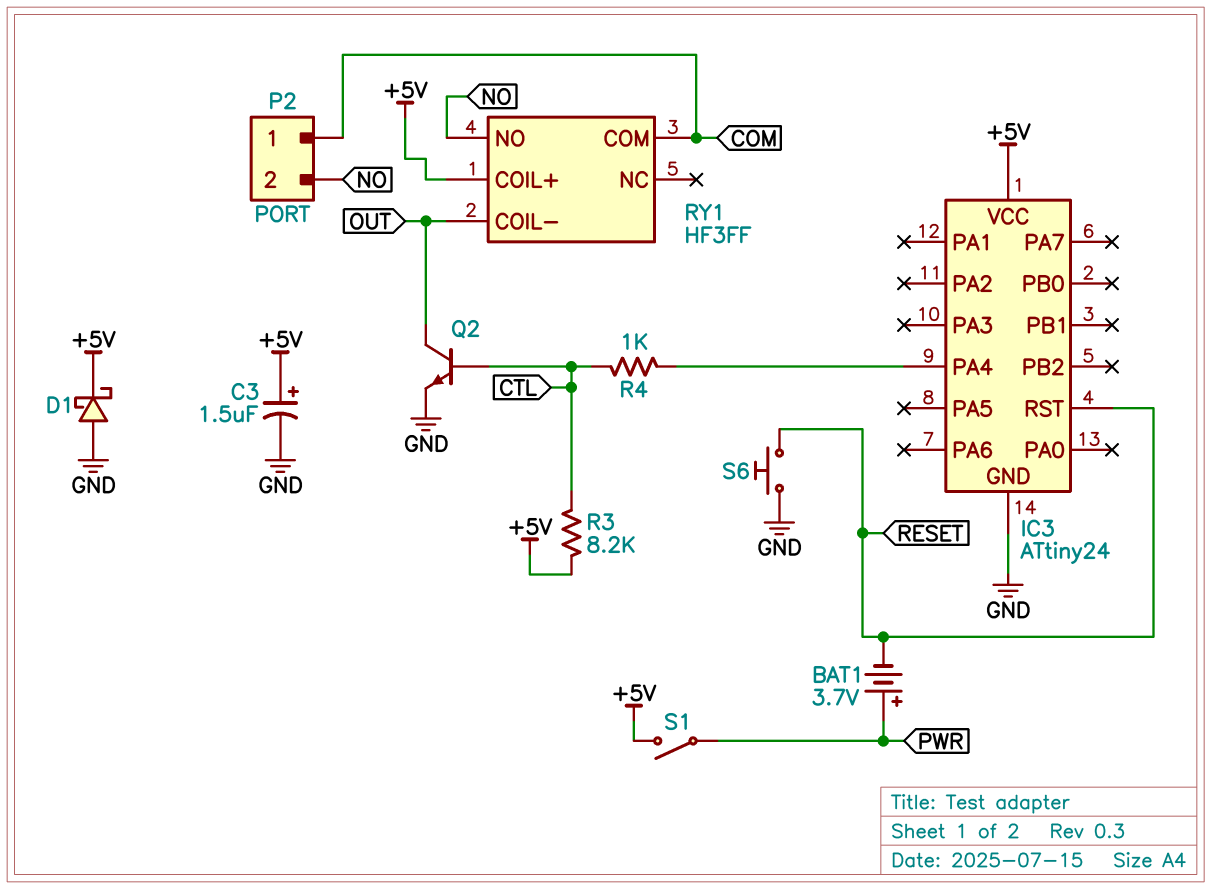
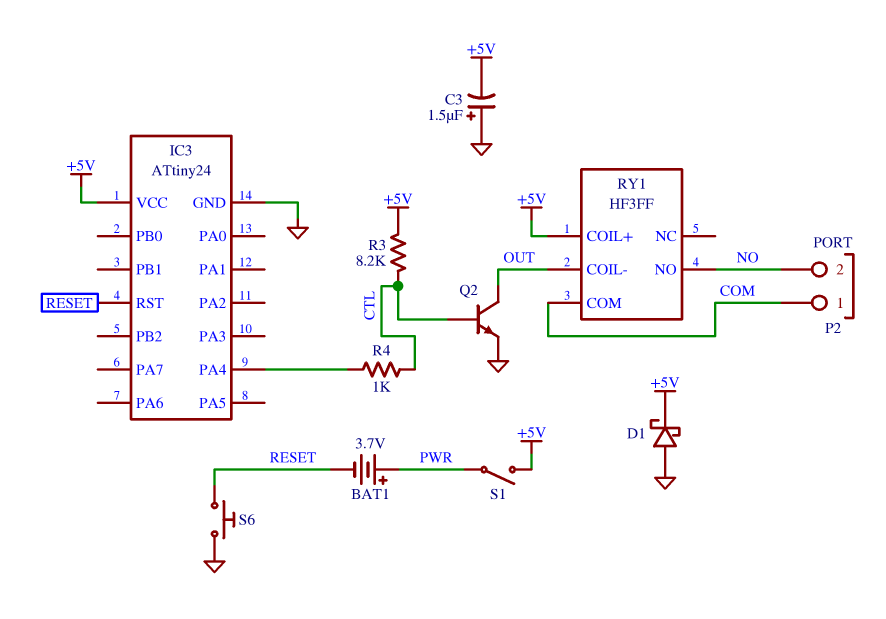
C3: 1.5uF (plus +5V, minus GND) -> 1.5uF (plus GND, minus +5V)

